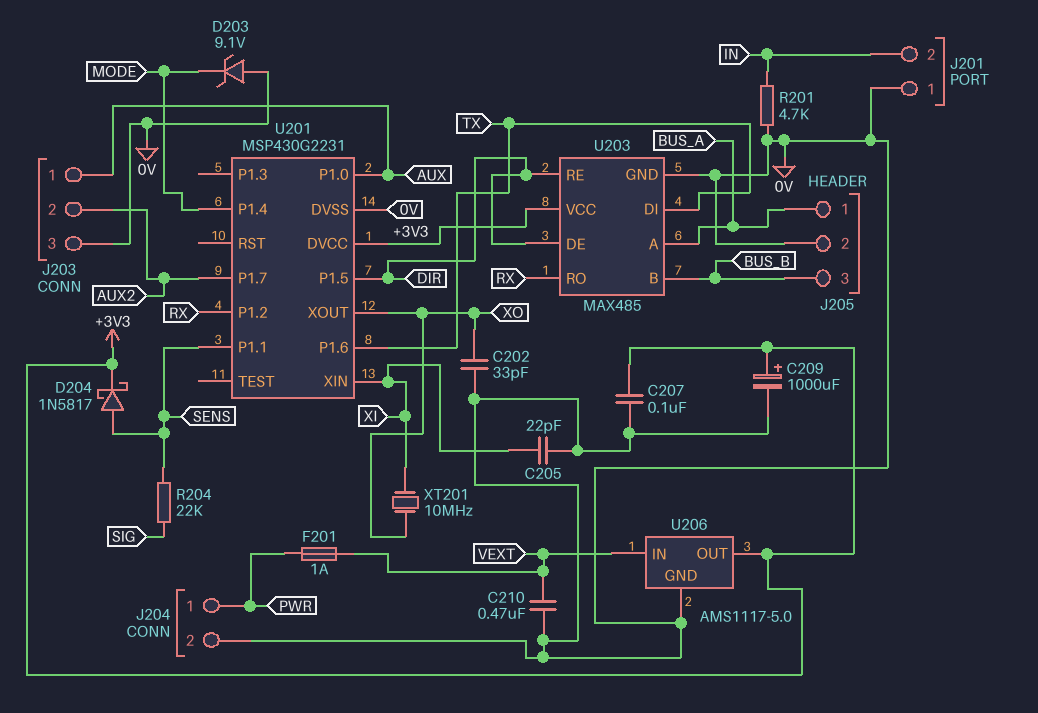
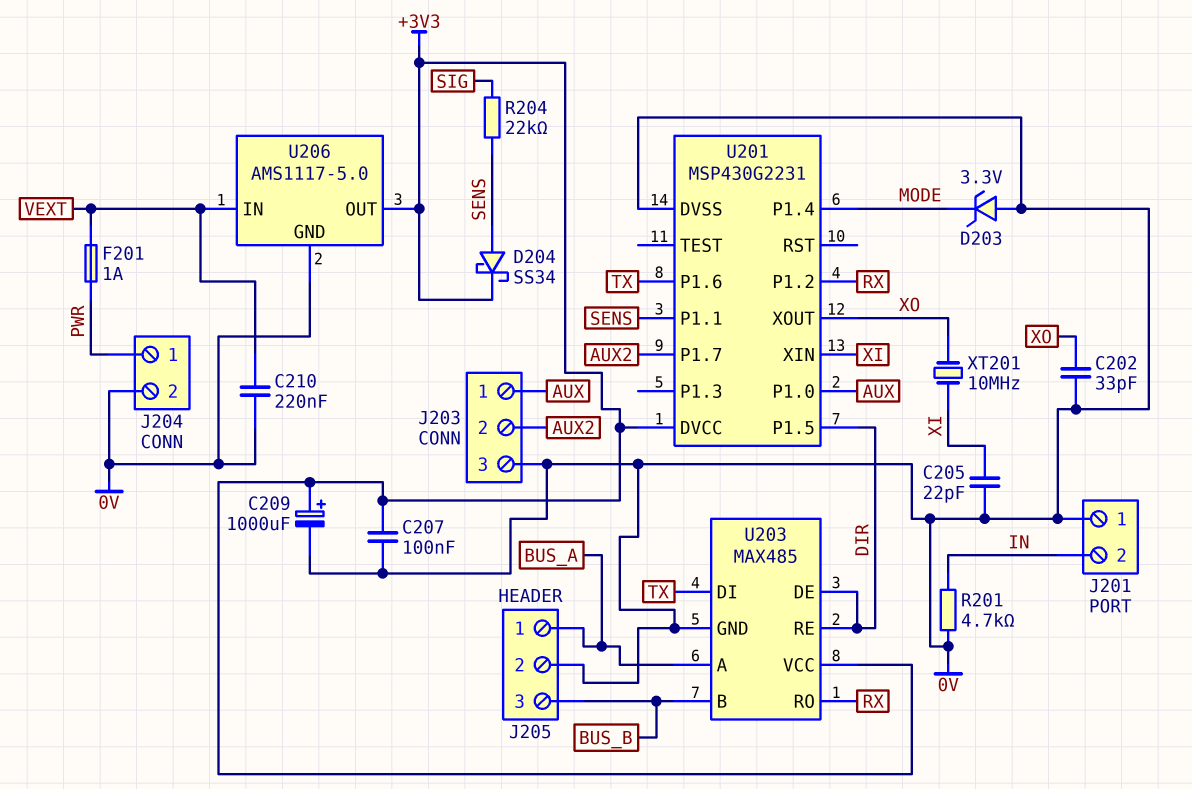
C210: 470nF (0V, VEXT) -> 220nF (0V, VEXT)
D203: zener 9.1V (A 0V, K MODE) -> zener 3.3V (A 0V, K MODE)
D204: schottky 1N5817 (A SENS, K +3V3) -> schottky SS34 (A SENS, K +3V3)

